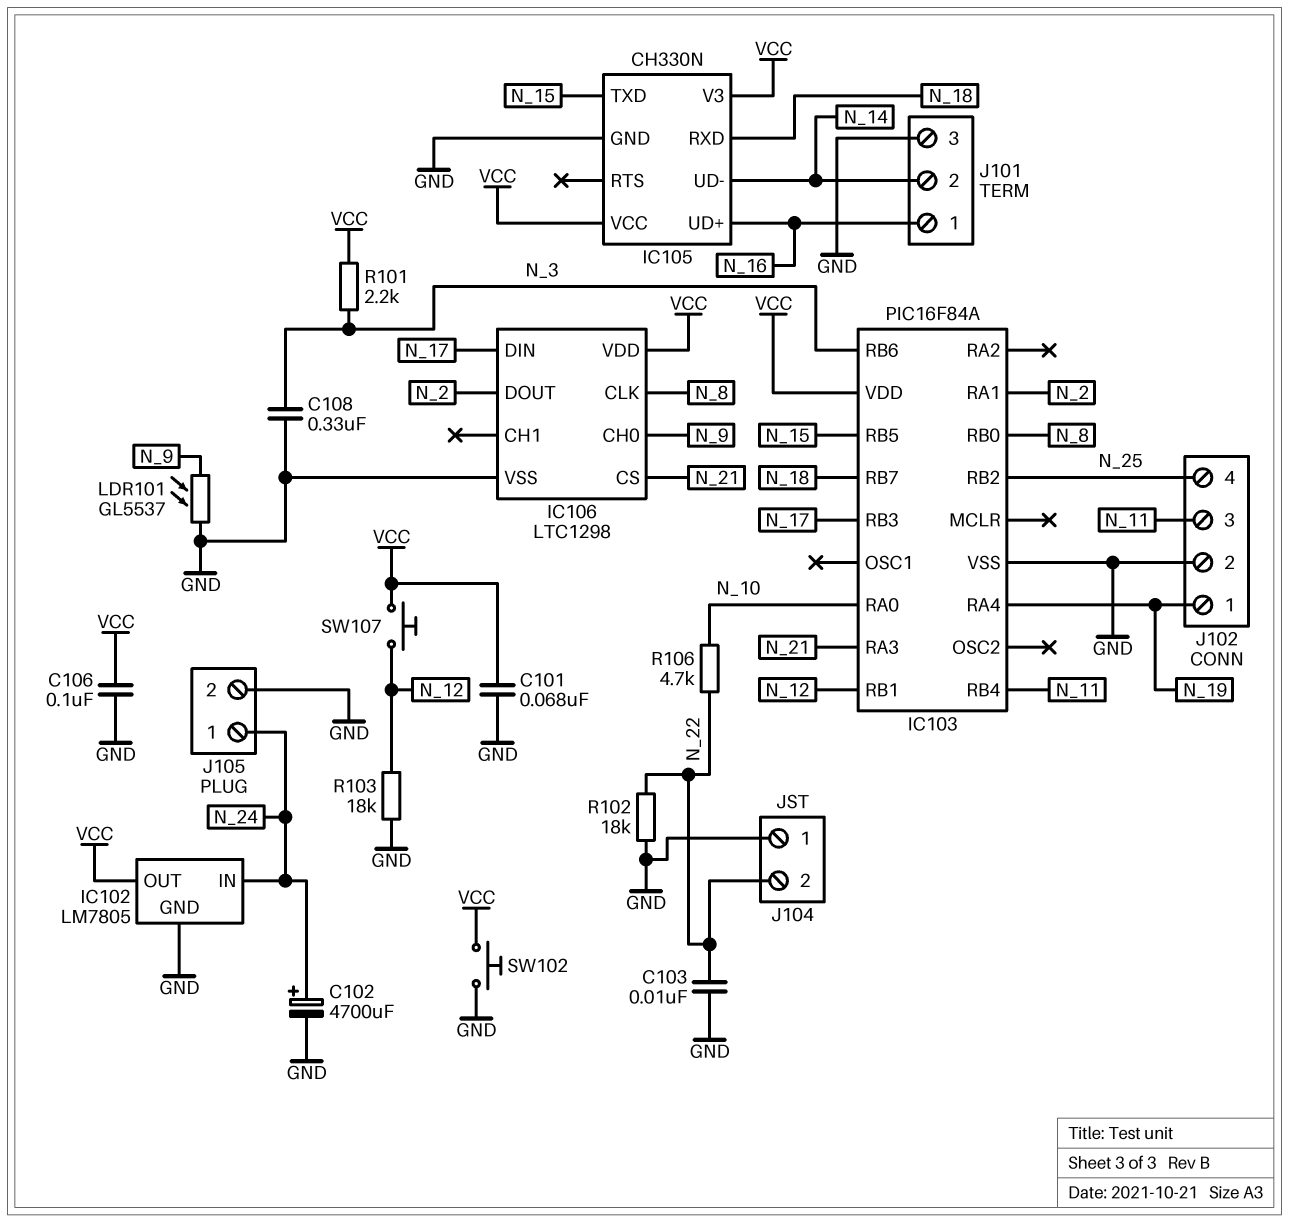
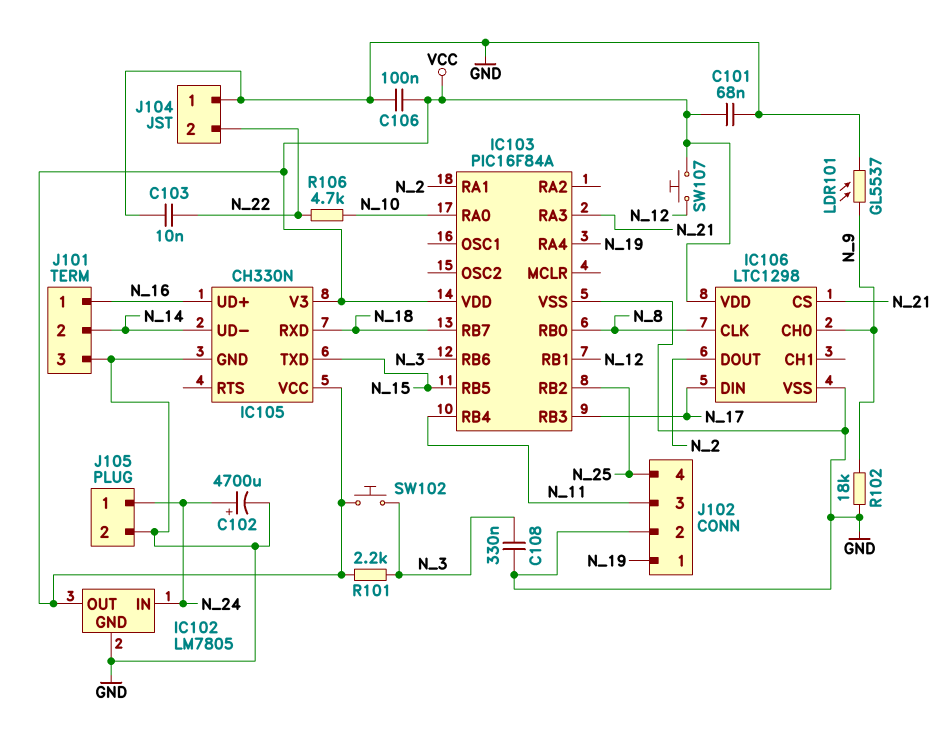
R102: 18k (GND, N_22) -> 18k (GND, N_9)
R103: 18k (GND, N_12) -> none
SW102: button (GND, VCC) -> button (N_3, VCC)

